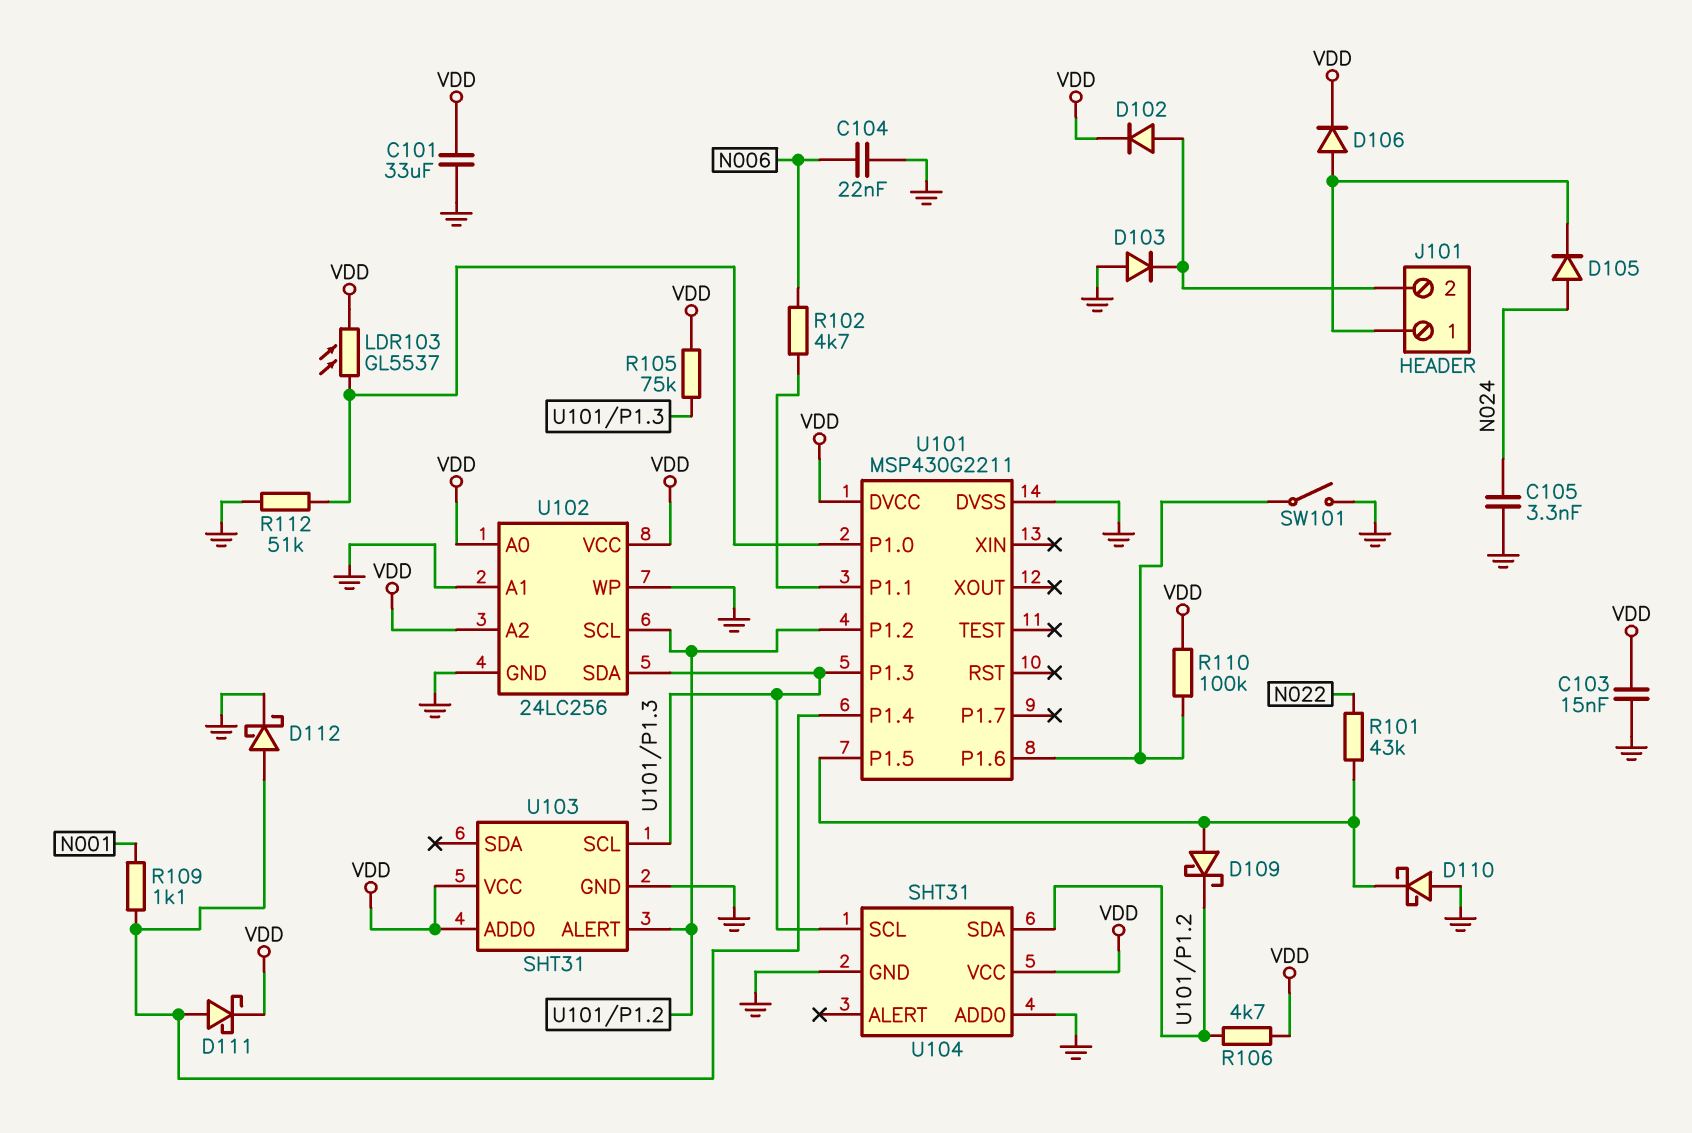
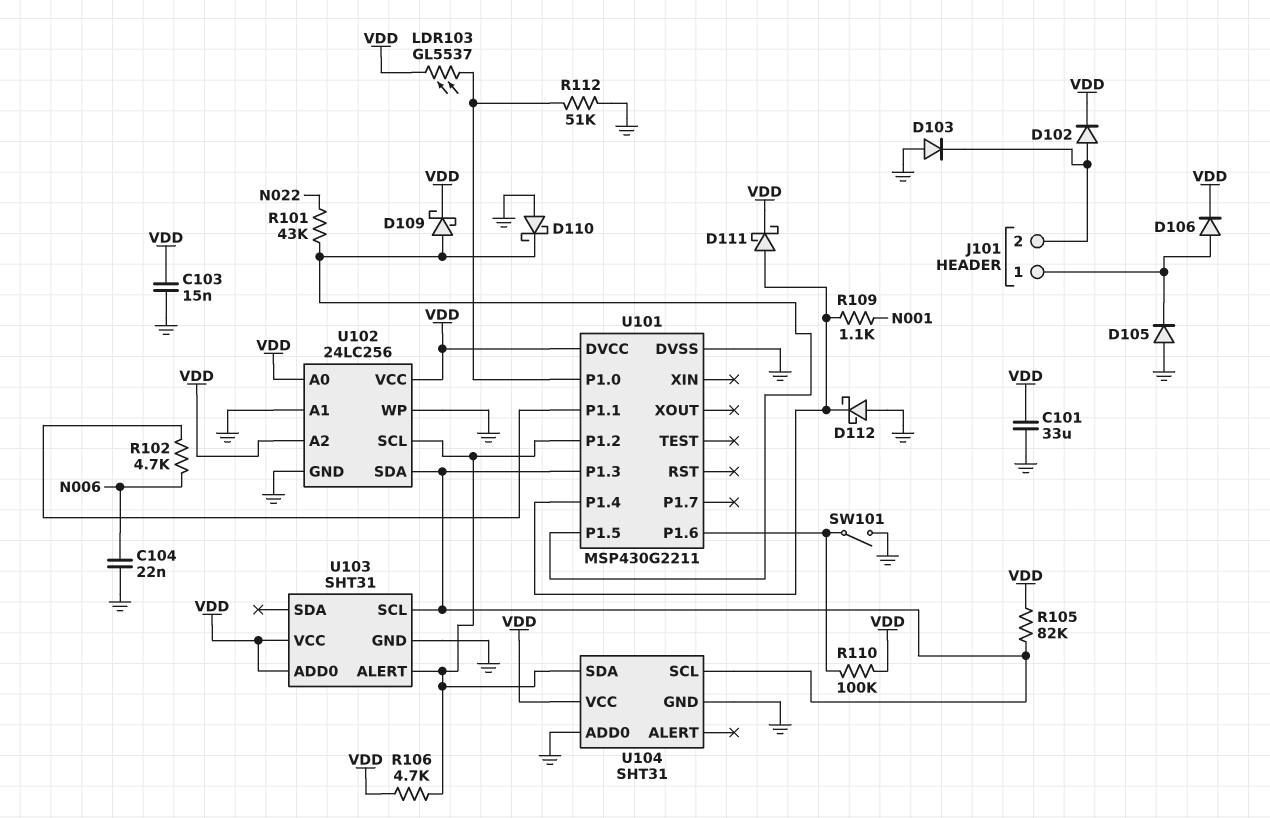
C105: 3.3nF (GND, N024) -> none
D105: diode (A N024, K J101/1) -> diode (A GND, K J101/1)
D109: schottky (A U101/P1.5, K U101/P1.2) -> schottky (A U101/P1.5, K VDD)
D112: schottky (A U101/P1.4, K GND) -> schottky (A GND, K U101/P1.4)
R105: 75k (U101/P1.3, VDD) -> 82k (U101/P1.3, VDD)

